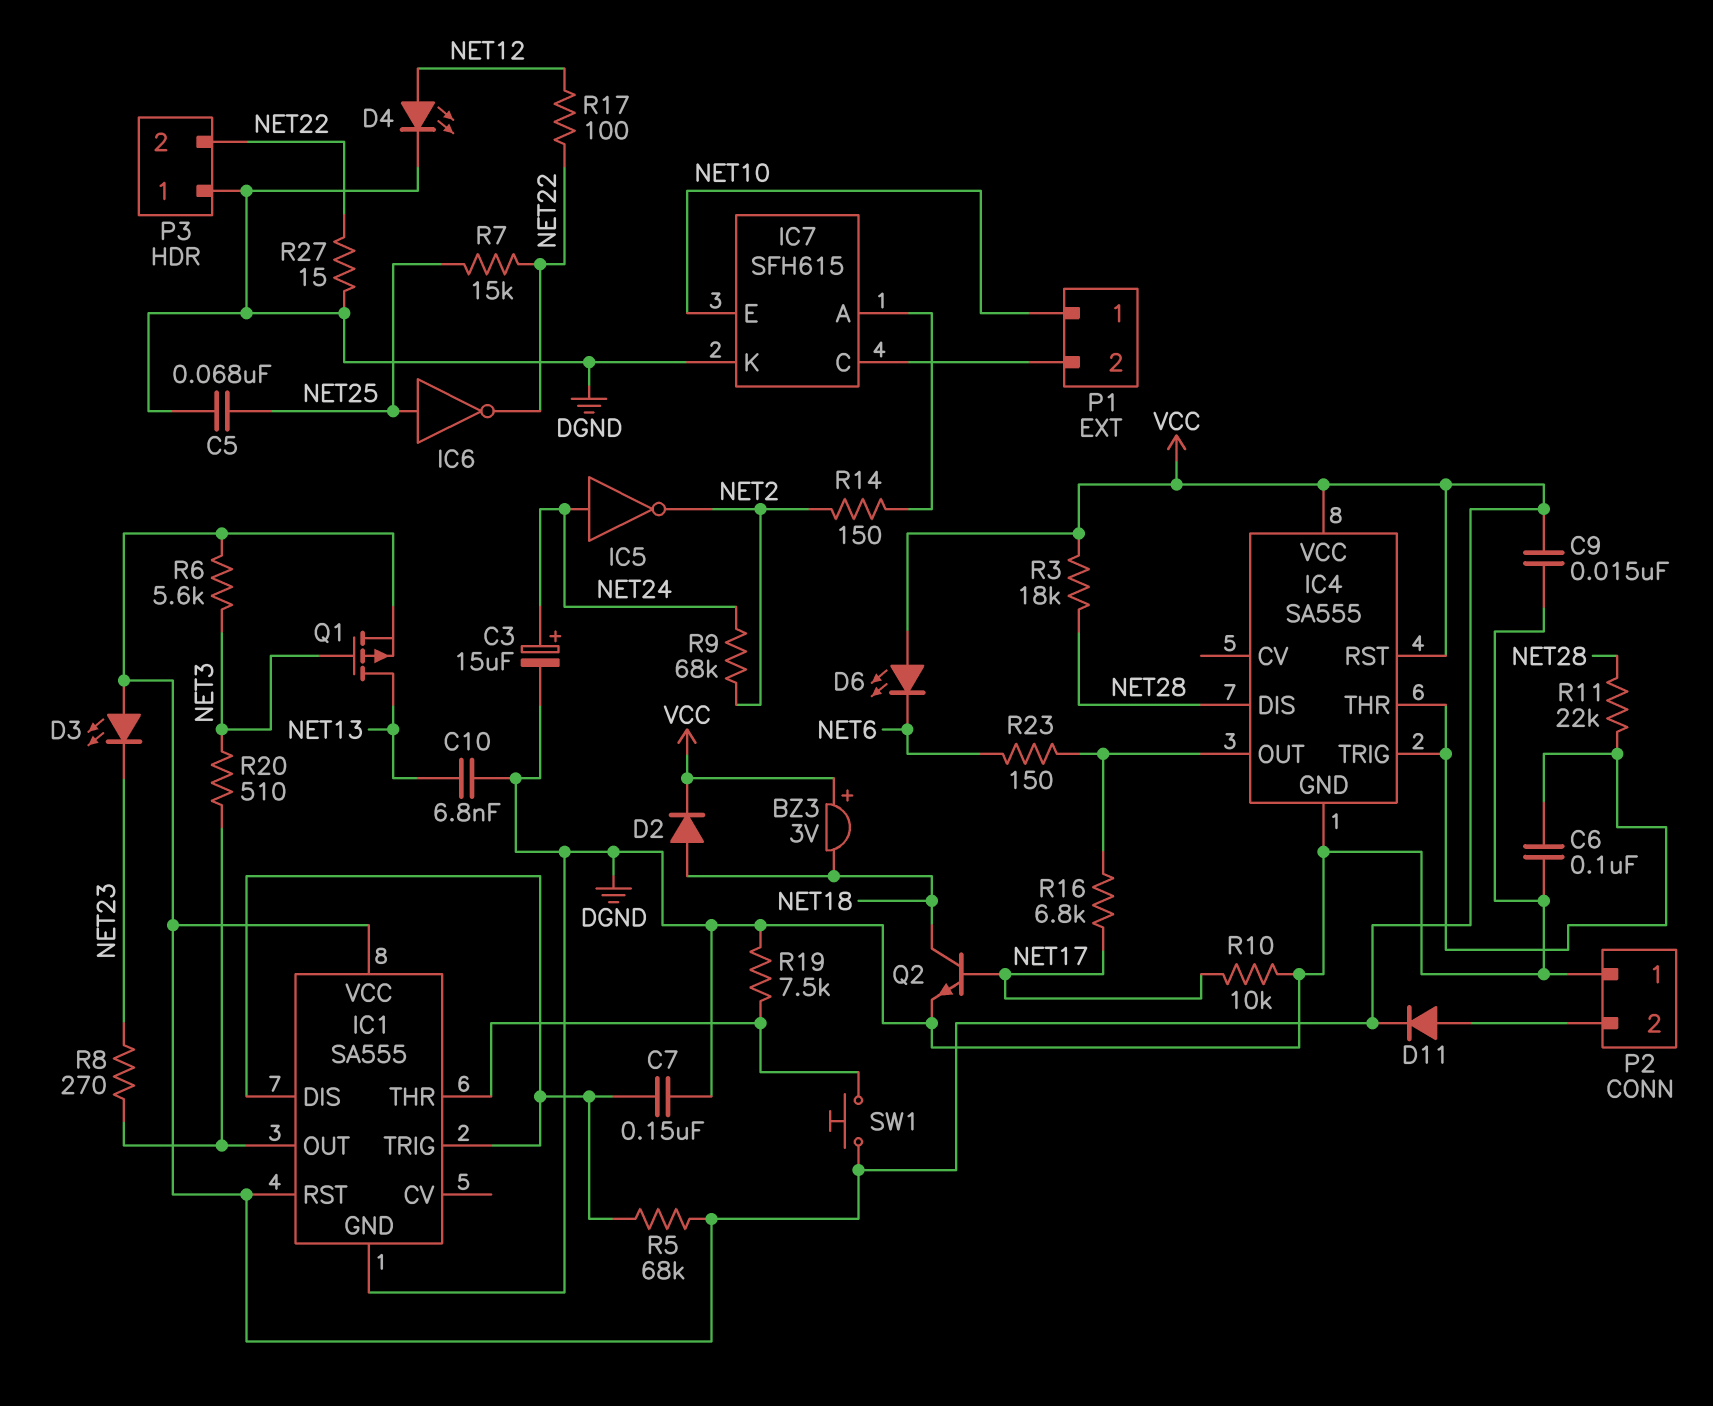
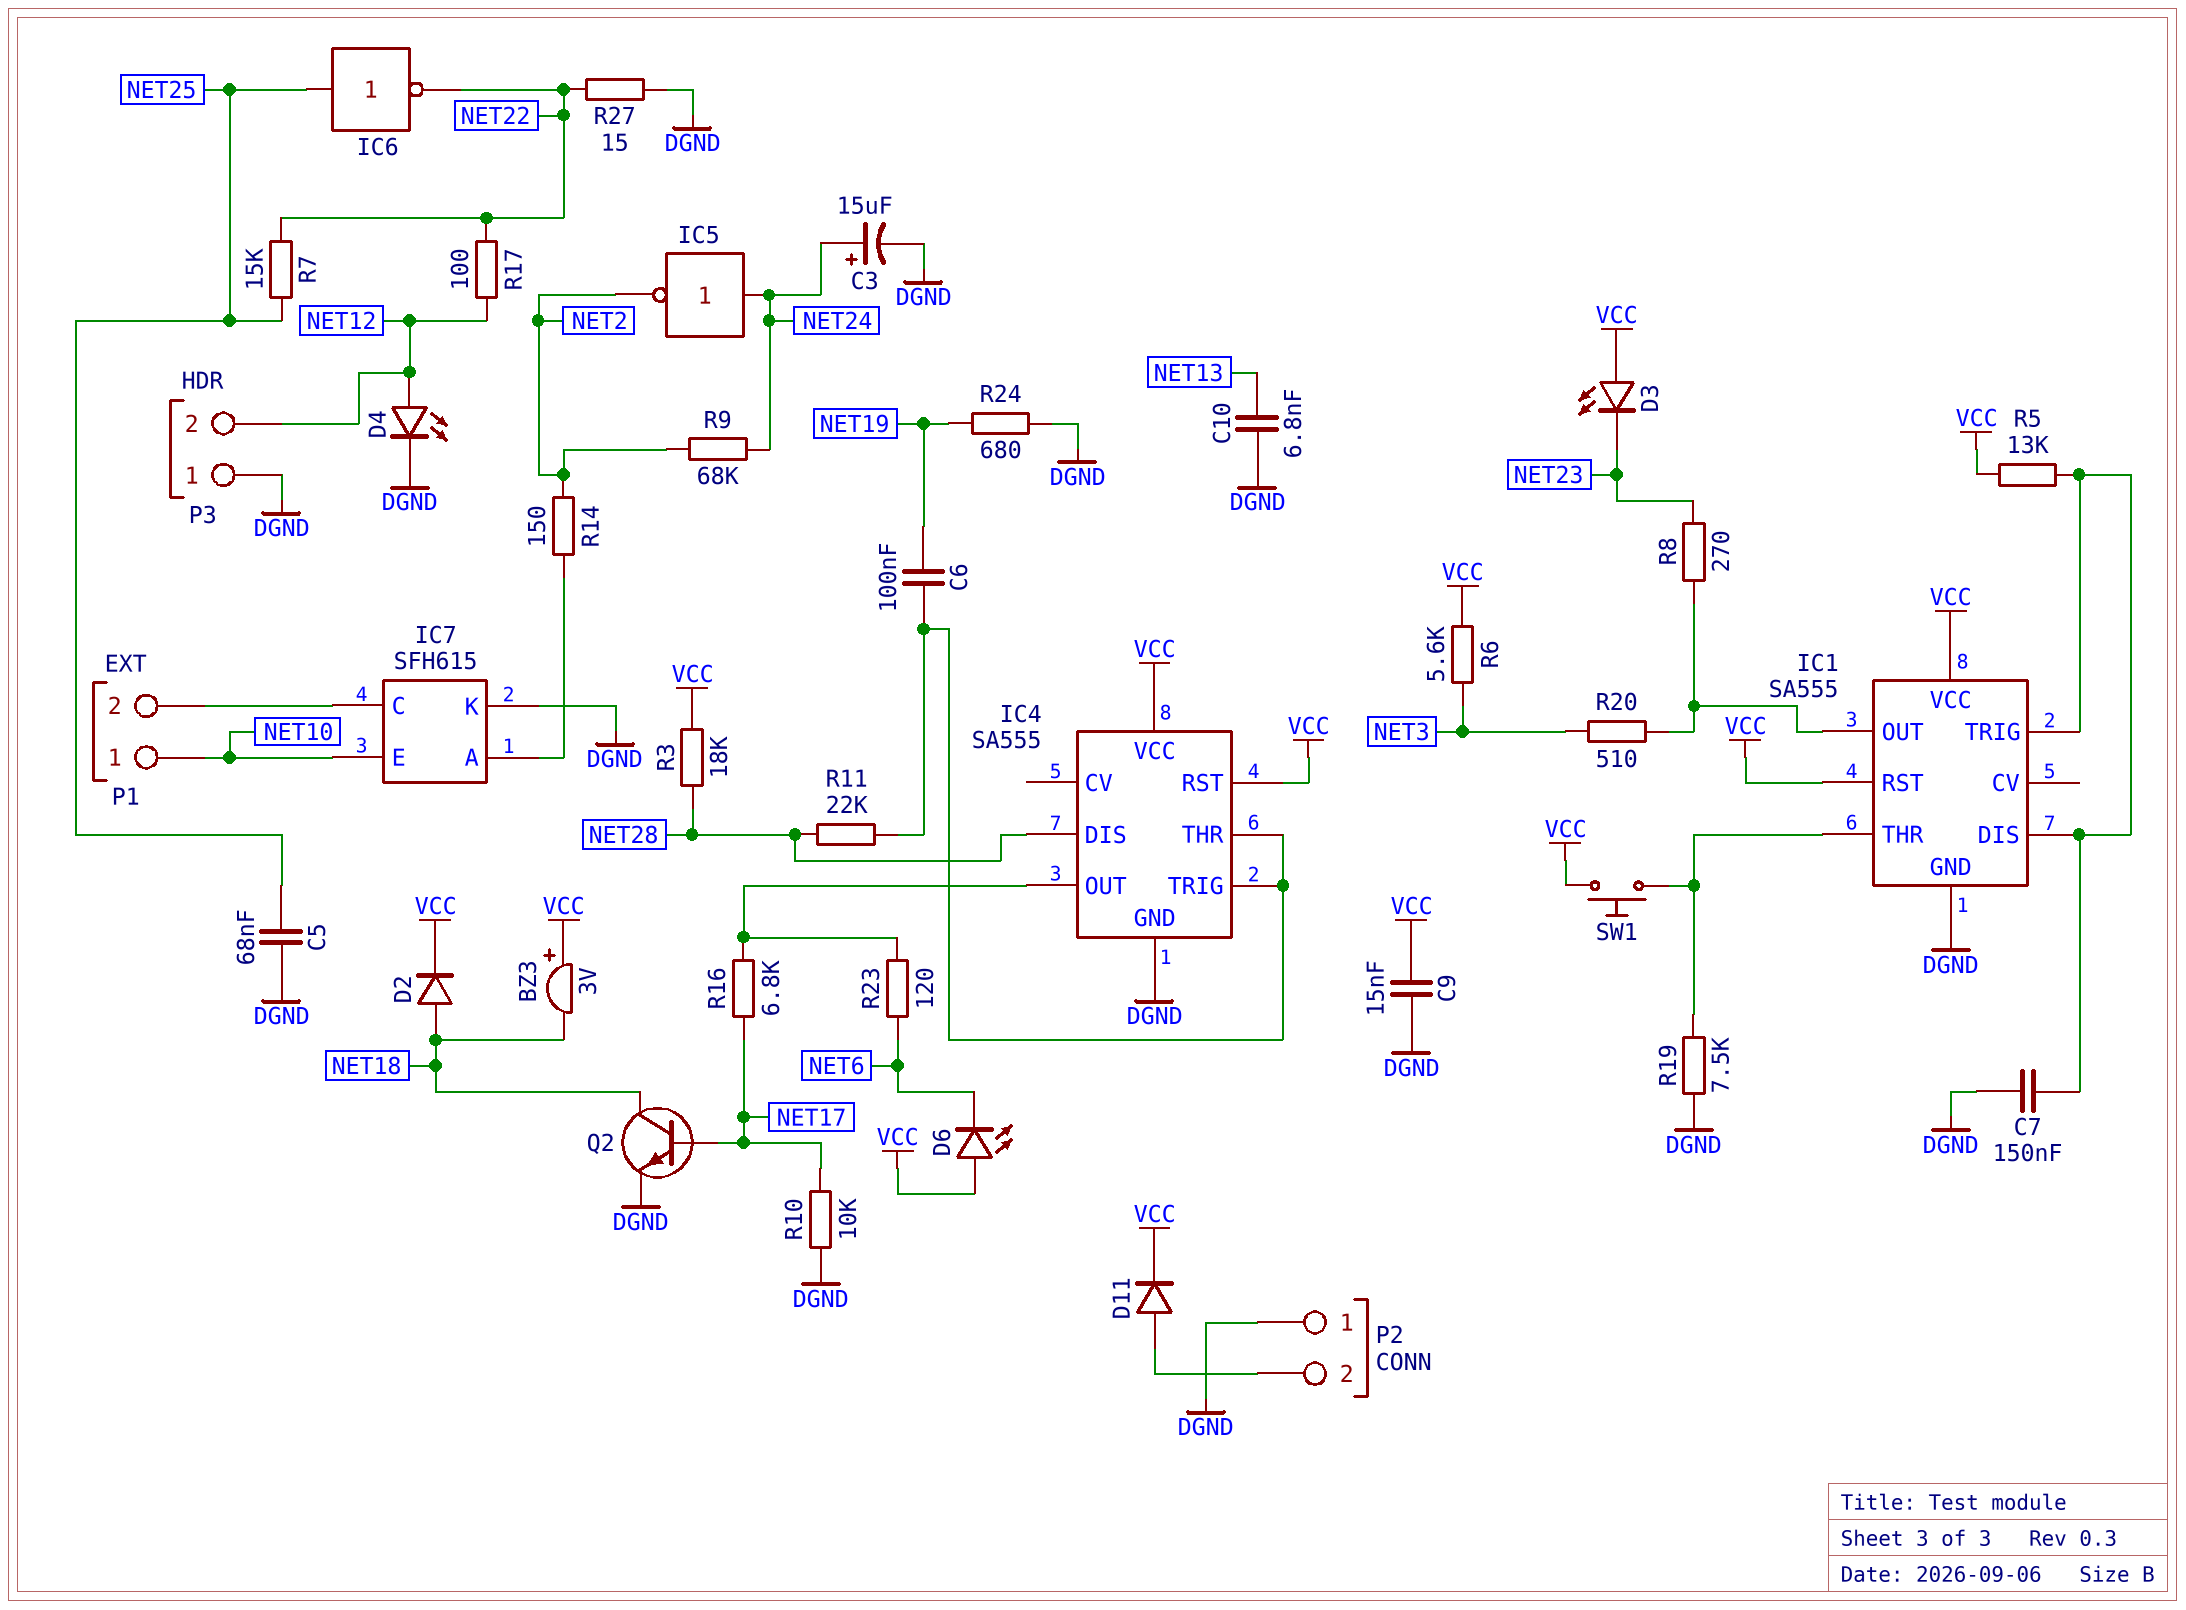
C6: 100nF (DGND, IC4/THR) -> 100nF (IC4/THR, NET19)
P3 pin 2: NET22 -> NET12
Q1: PMOS (G NET3, D NET13, S VCC) -> none
R5: 68k (IC1/DIS, VCC) -> 13k (IC1/DIS, VCC)
R23: 150 (IC4/OUT, NET6) -> 120 (IC4/OUT, NET6)
R24: none -> 680 (DGND, NET19)

